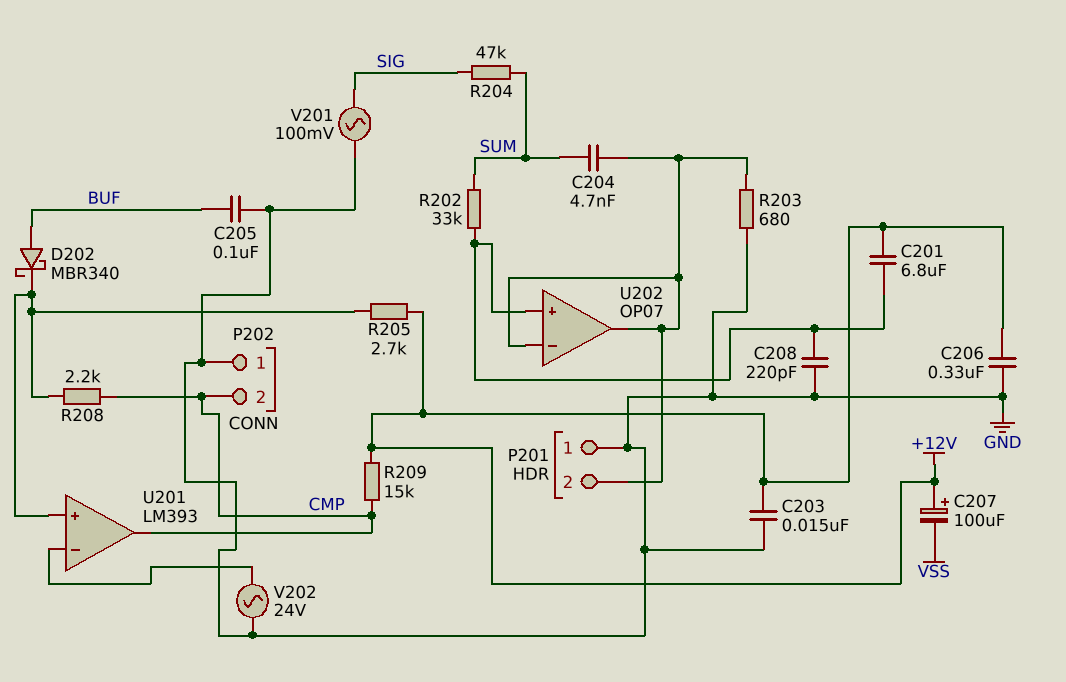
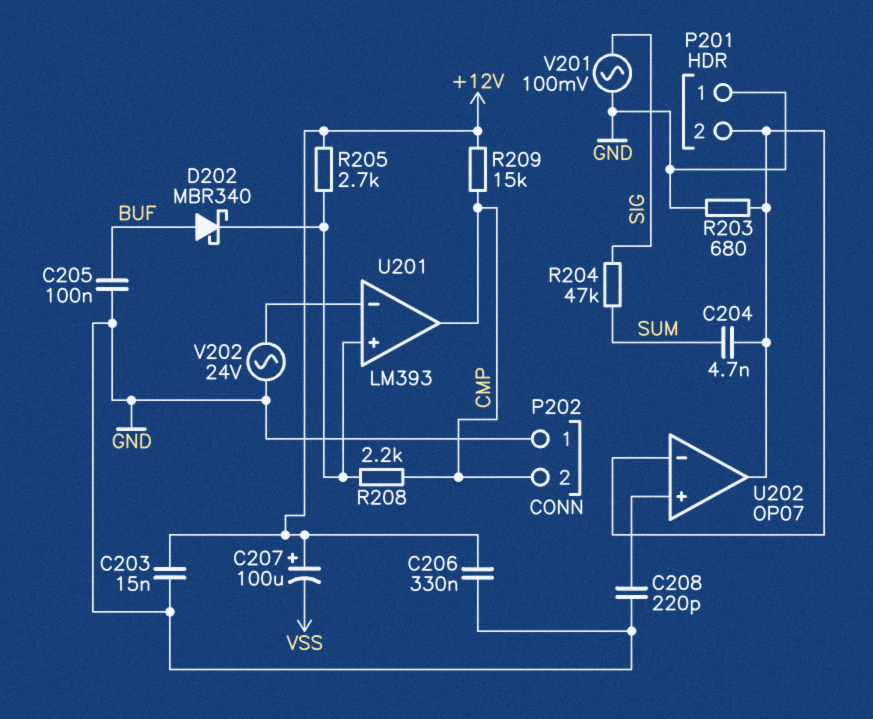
C201: 6.8uF (+12V, U202/in+) -> none
R202: 33k (SUM, U202/in+) -> none

